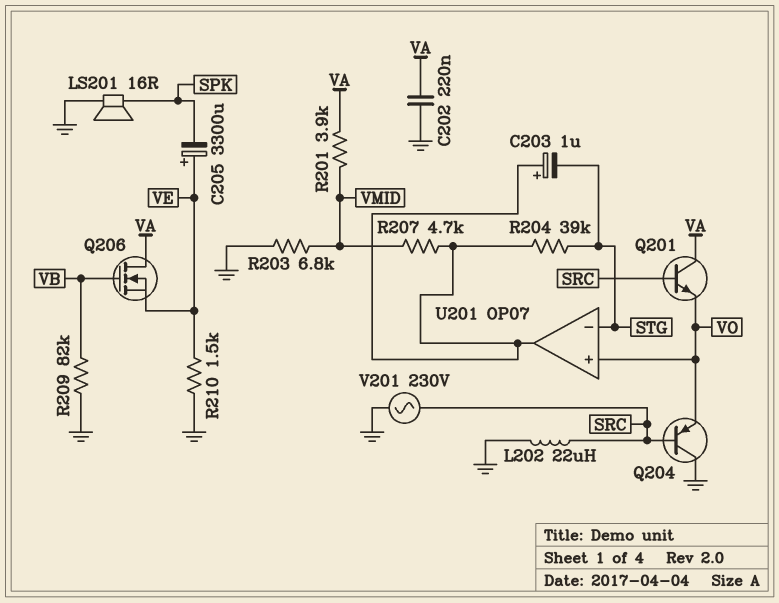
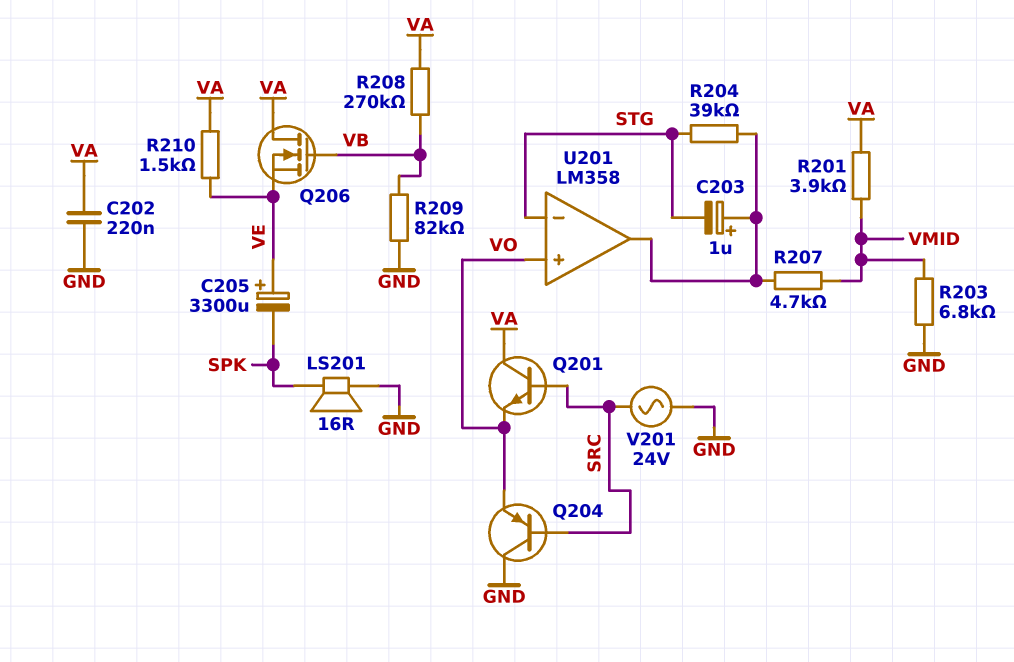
L202: 22uH (GND, SRC) -> none
R208: none -> 270k (VA, VB)
R210: 1.5k (GND, VE) -> 1.5k (VA, VE)
U201: OP07 -> LM358
V201: AC 230V (GND, SRC) -> AC 24V (GND, SRC)

